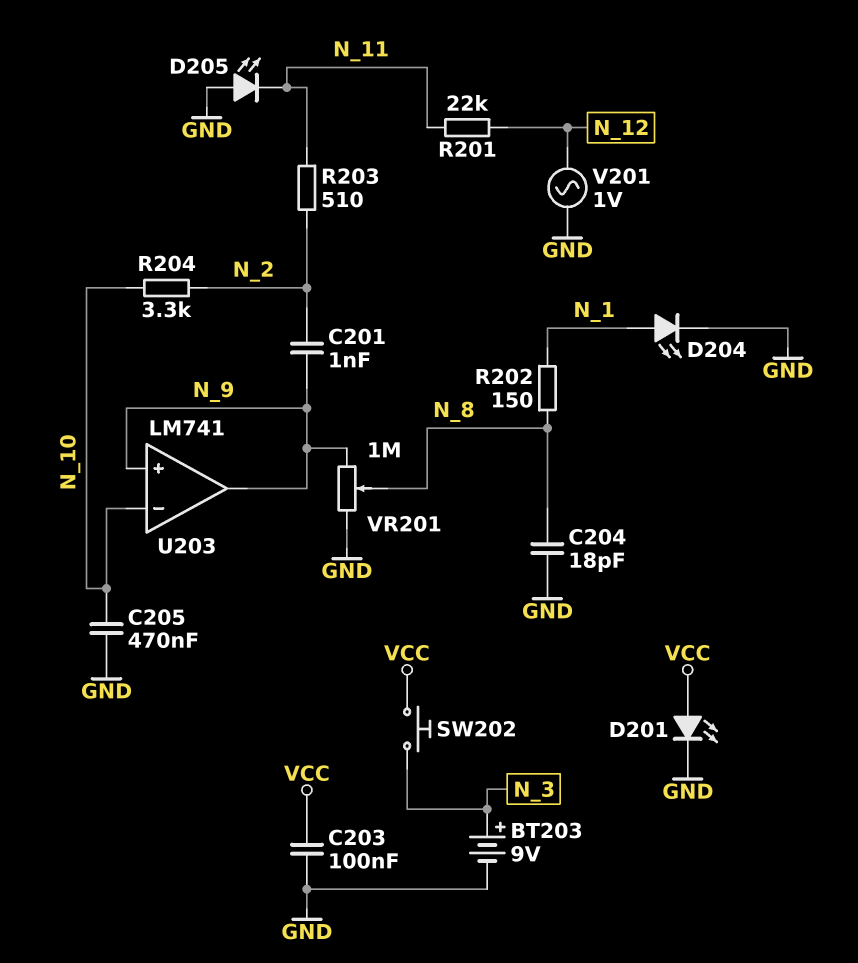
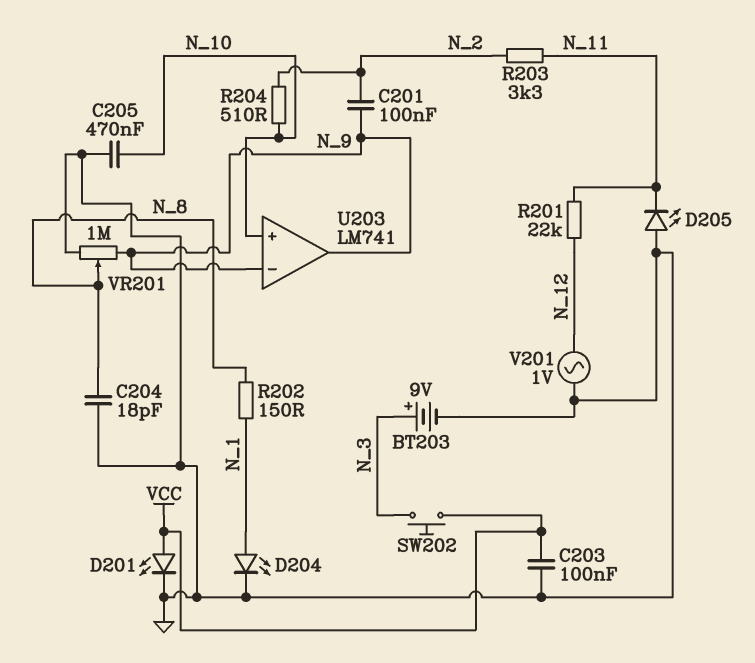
C201: 1nF (N_2, N_9) -> 100nF (N_2, N_9)
R203: 510 (N_2, N_11) -> 3.3k (N_2, N_11)
R204: 3.3k (N_2, N_10) -> 510 (N_2, N_10)
U203 pin in+: N_9 -> N_10
U203 pin in-: N_10 -> N_9

